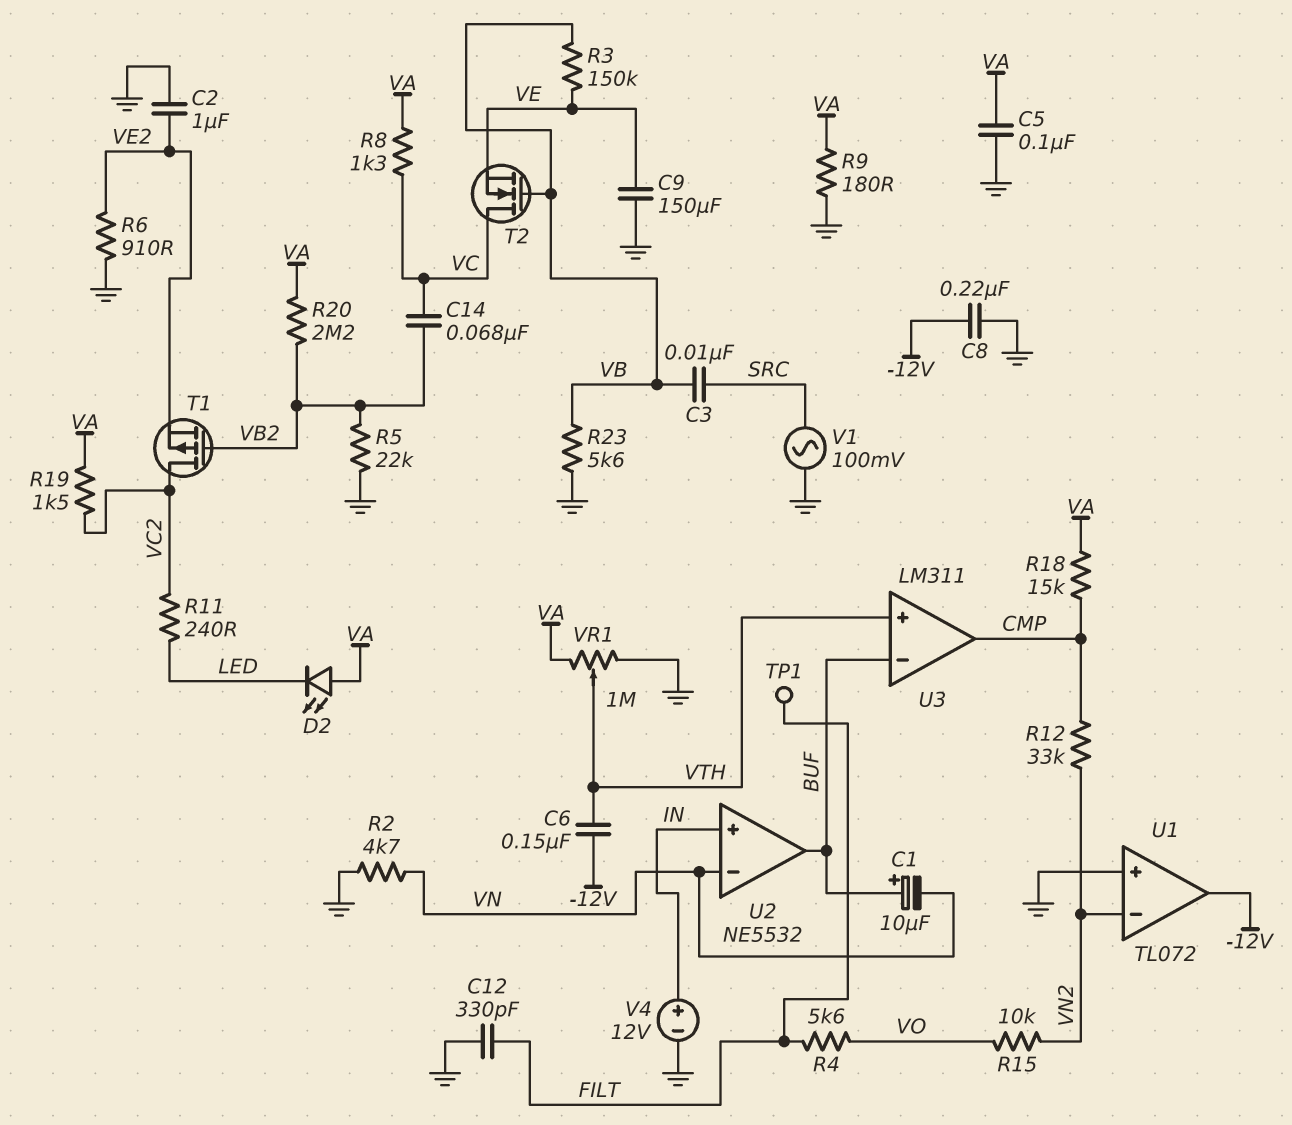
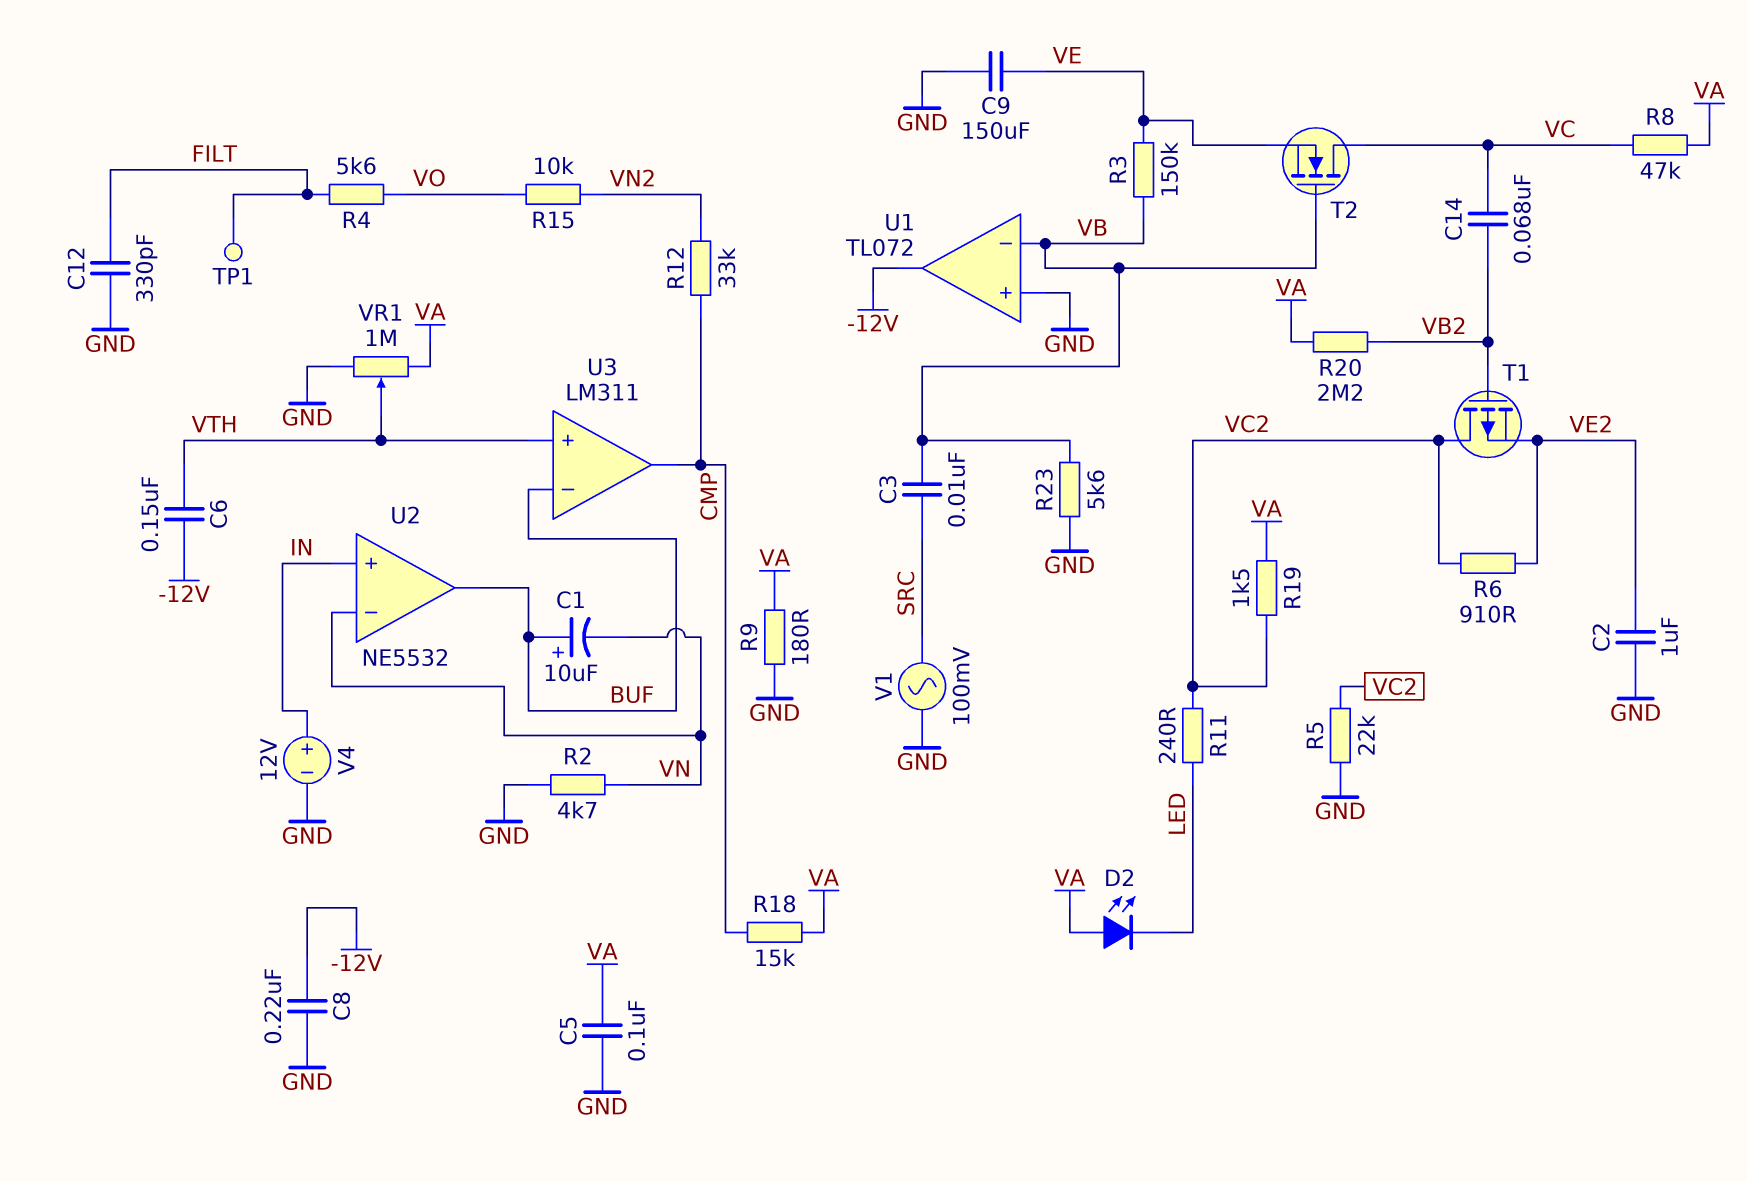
R5: 22k (GND, VB2) -> 22k (GND, VC2)
R6: 910 (GND, VE2) -> 910 (VC2, VE2)
R8: 1.3k (VA, VC) -> 47k (VA, VC)
U1 pin in-: VN2 -> VB

